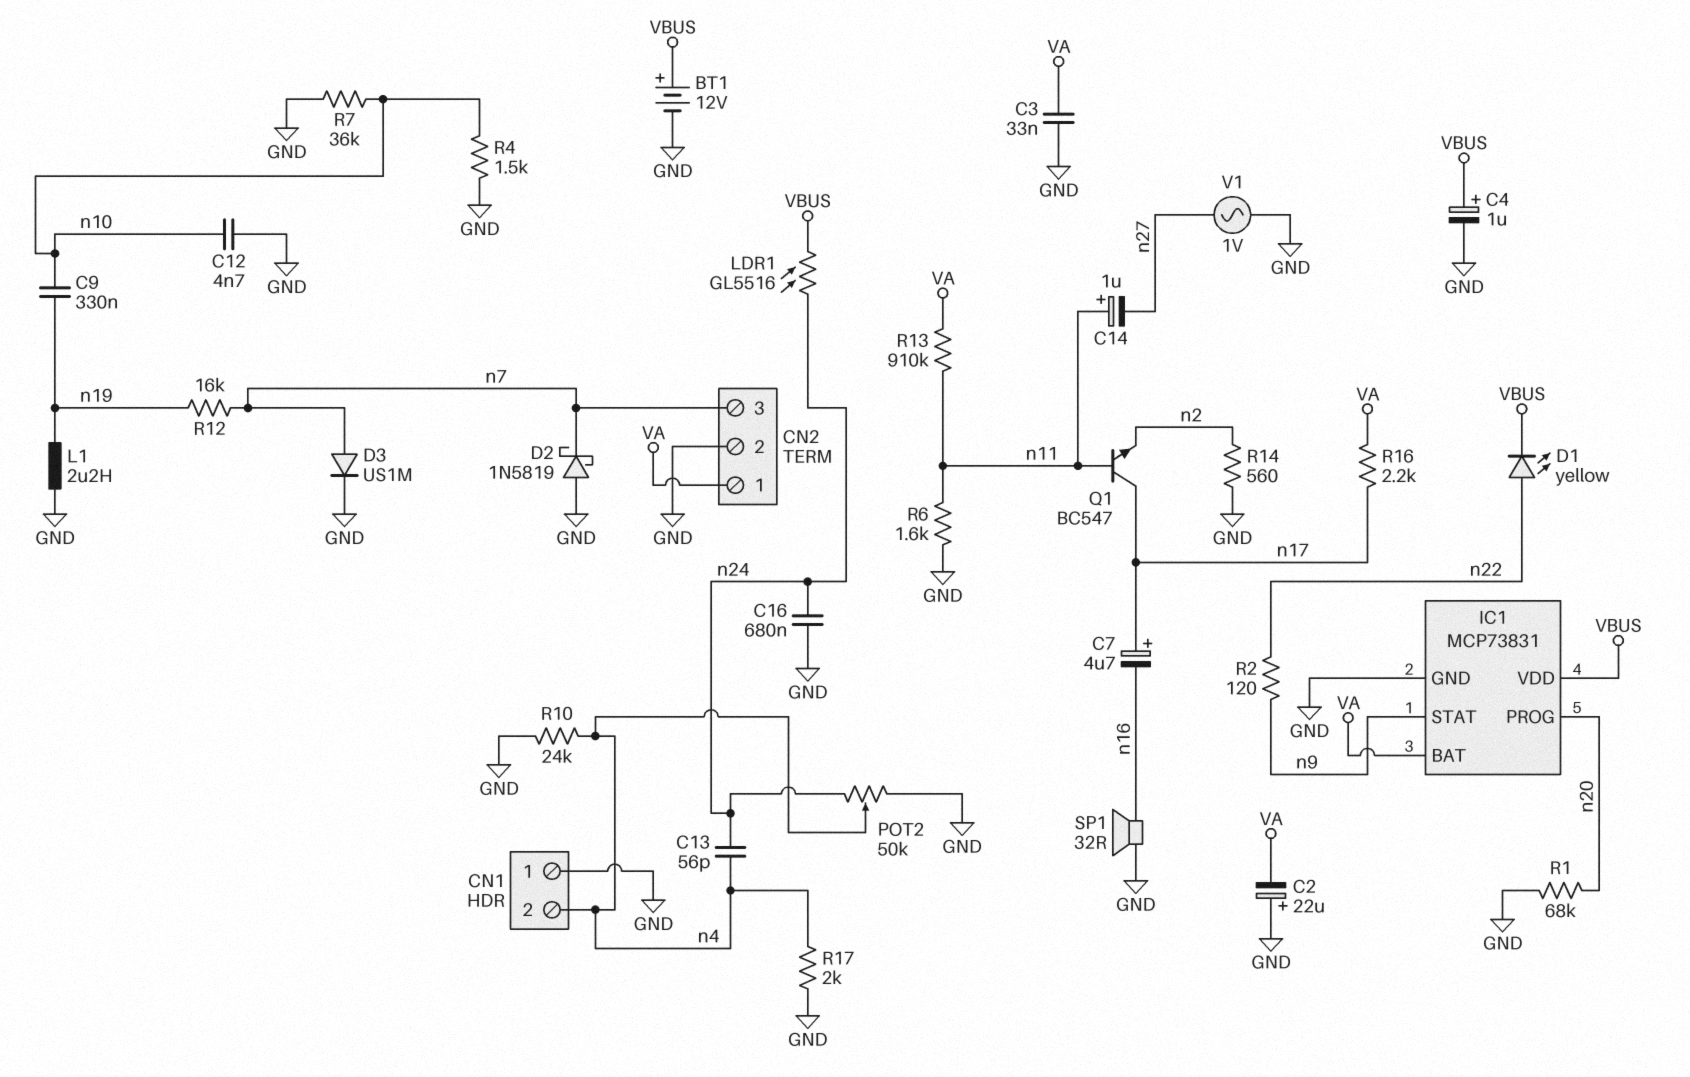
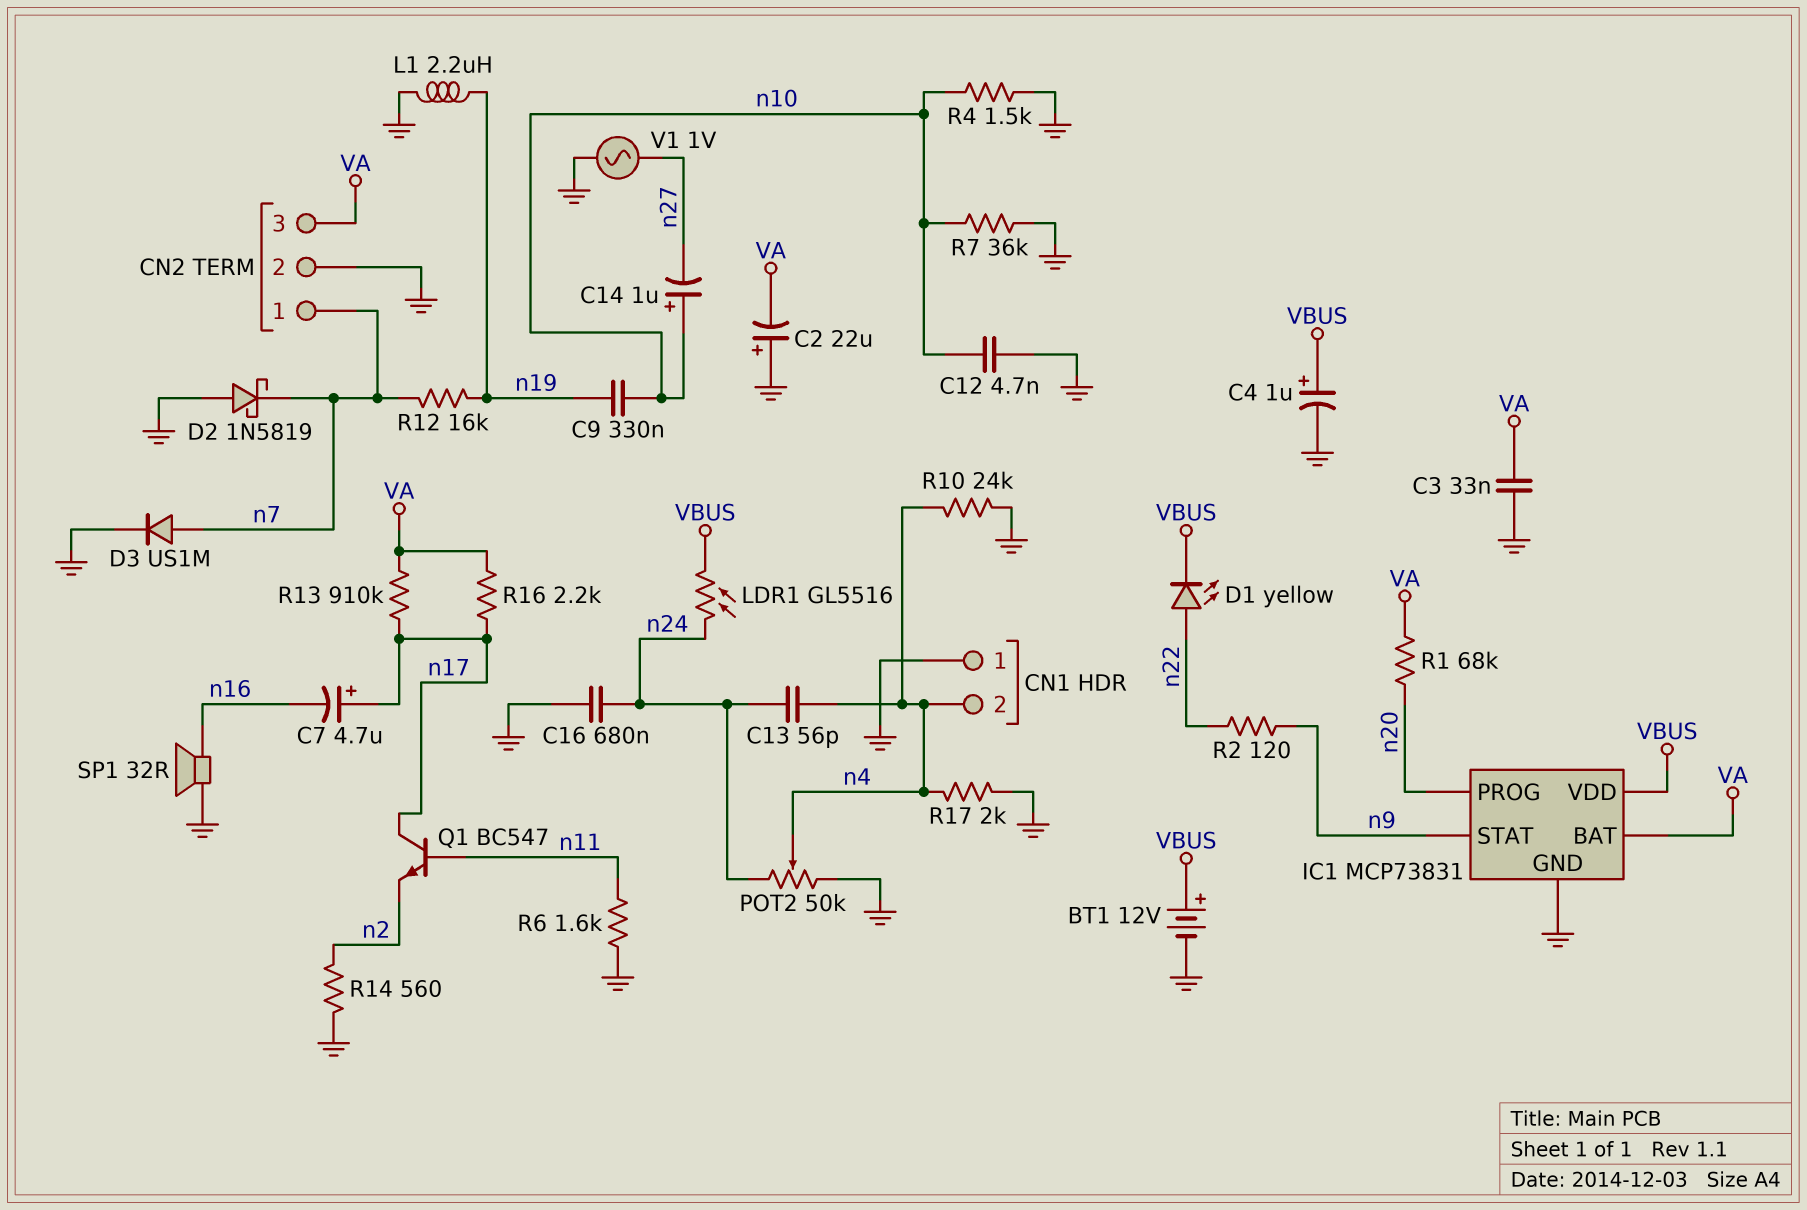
C14: 1uF (plus n11, minus n27) -> 1uF (plus n10, minus n27)
CN2 pin 1: VA -> n7
CN2 pin 3: n7 -> VA
R1: 68k (GND, n20) -> 68k (VA, n20)
R13: 910k (VA, n11) -> 910k (VA, n17)

